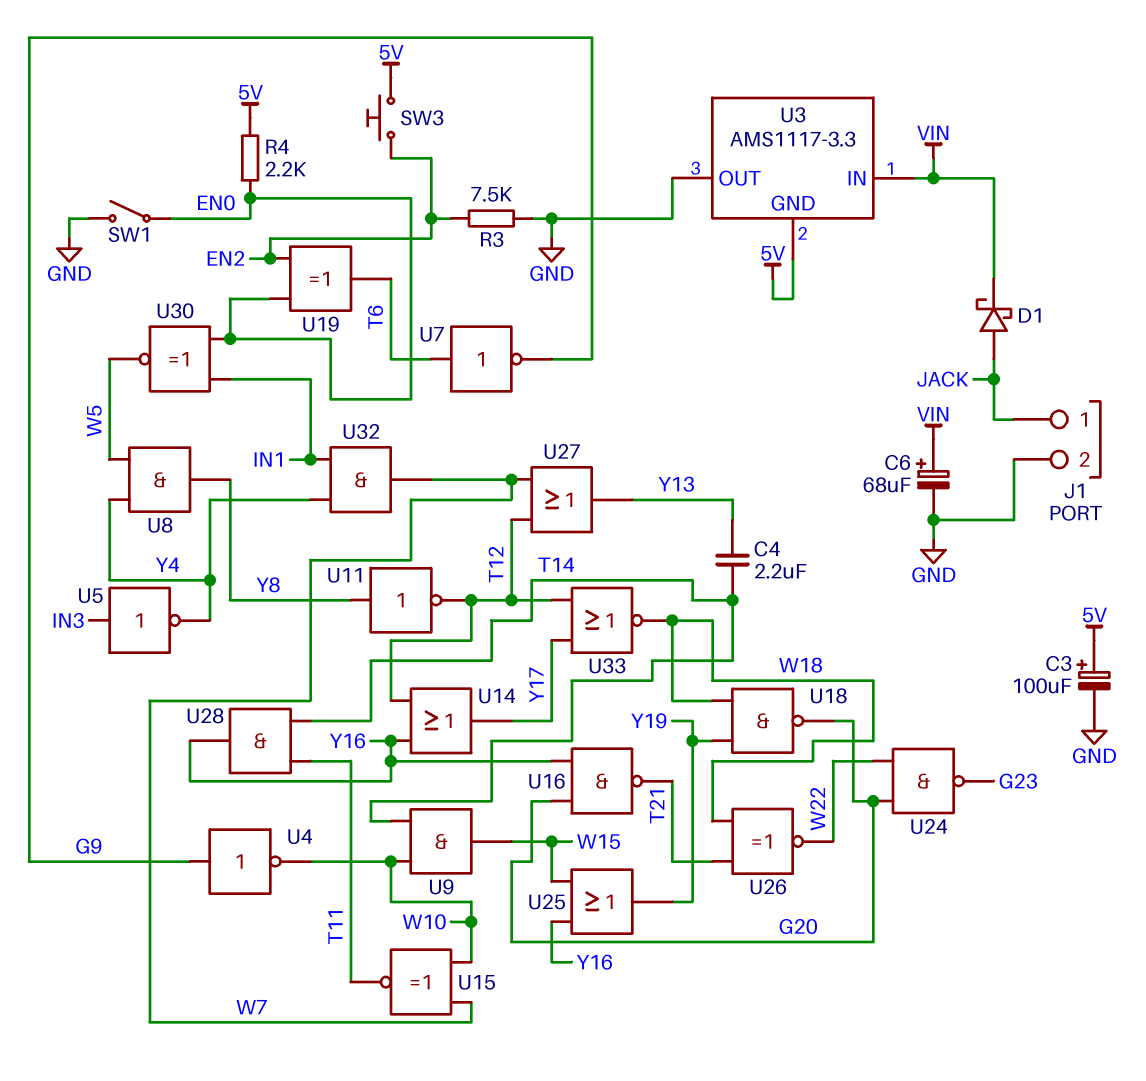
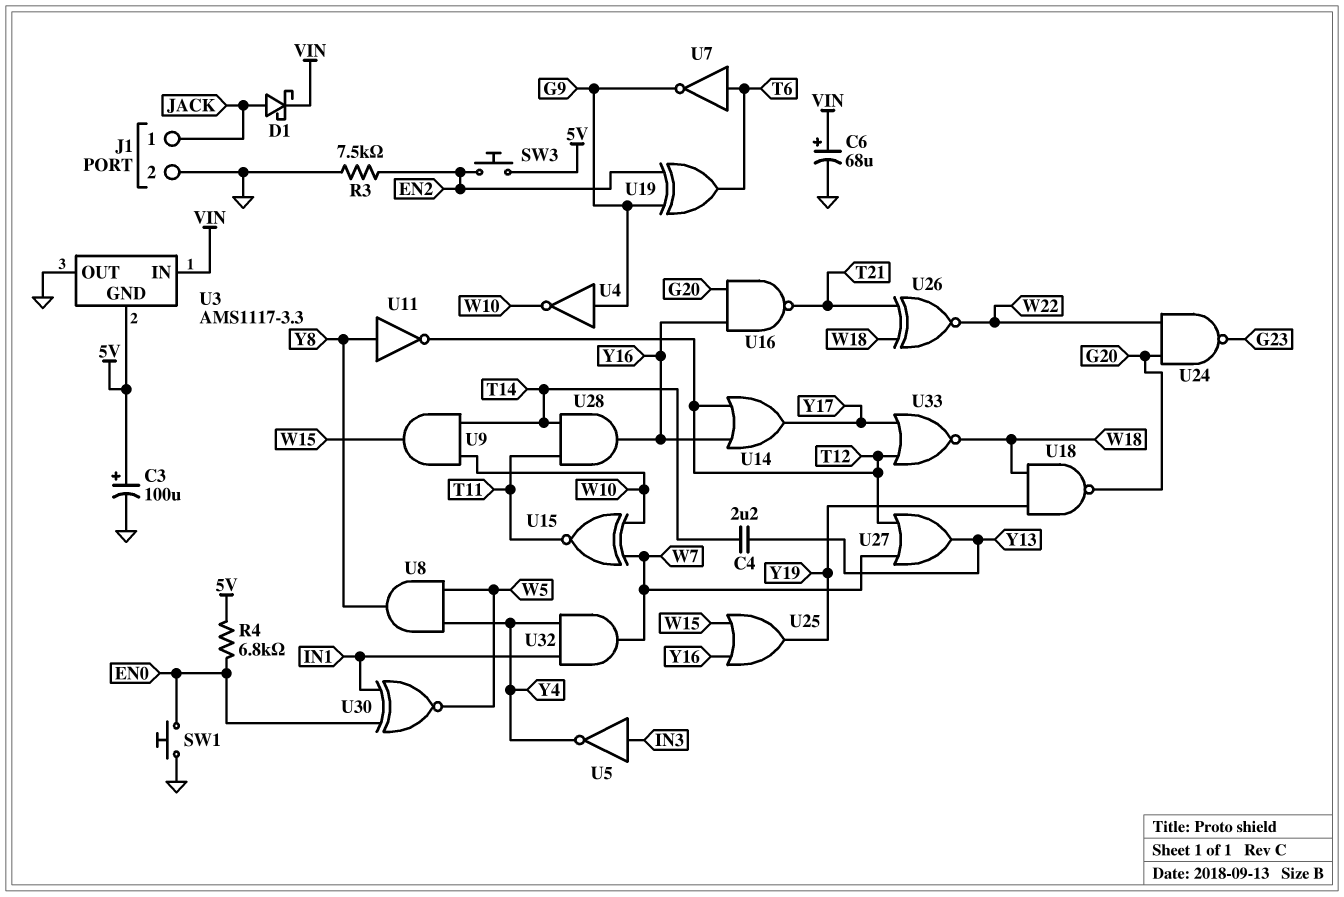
R4: 2.2k (5V, EN0) -> 6.8k (5V, EN0)
SW1: switch (EN0, GND) -> button (EN0, GND)
U19: XOR (in EN0, in EN2, out T6) -> XOR (in EN2, in G9, out T6)

